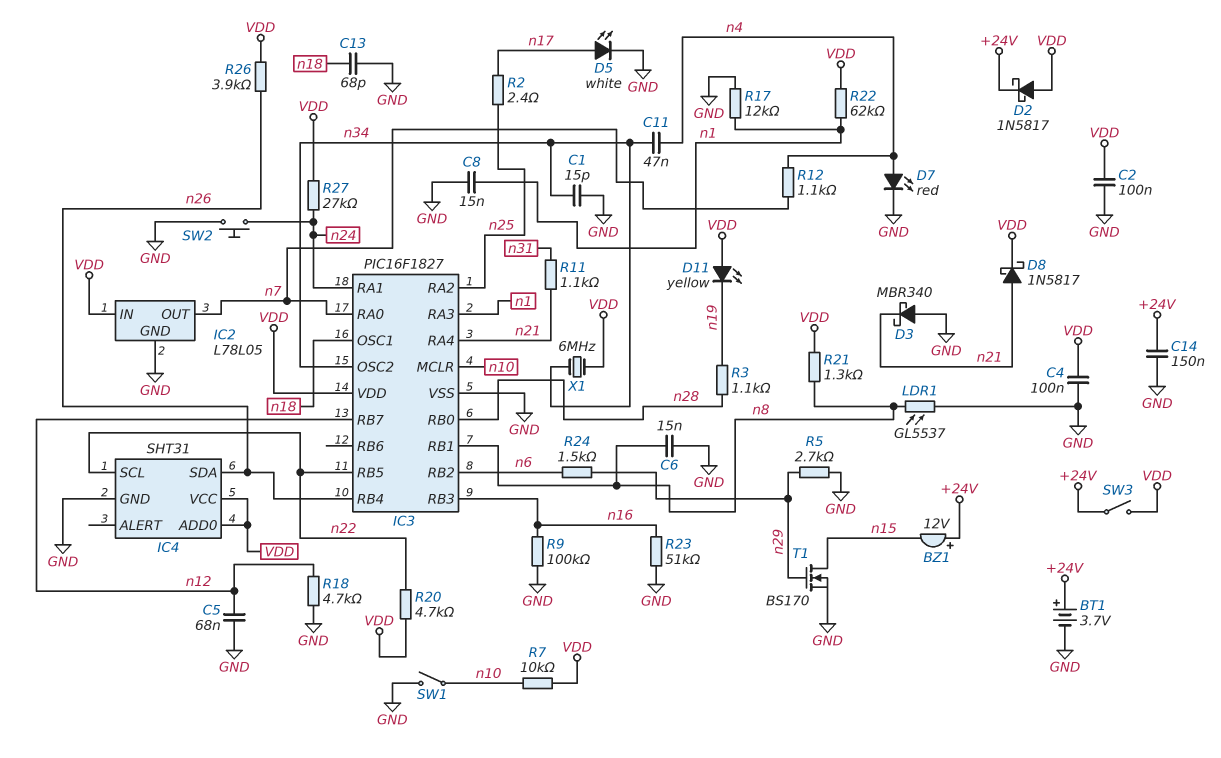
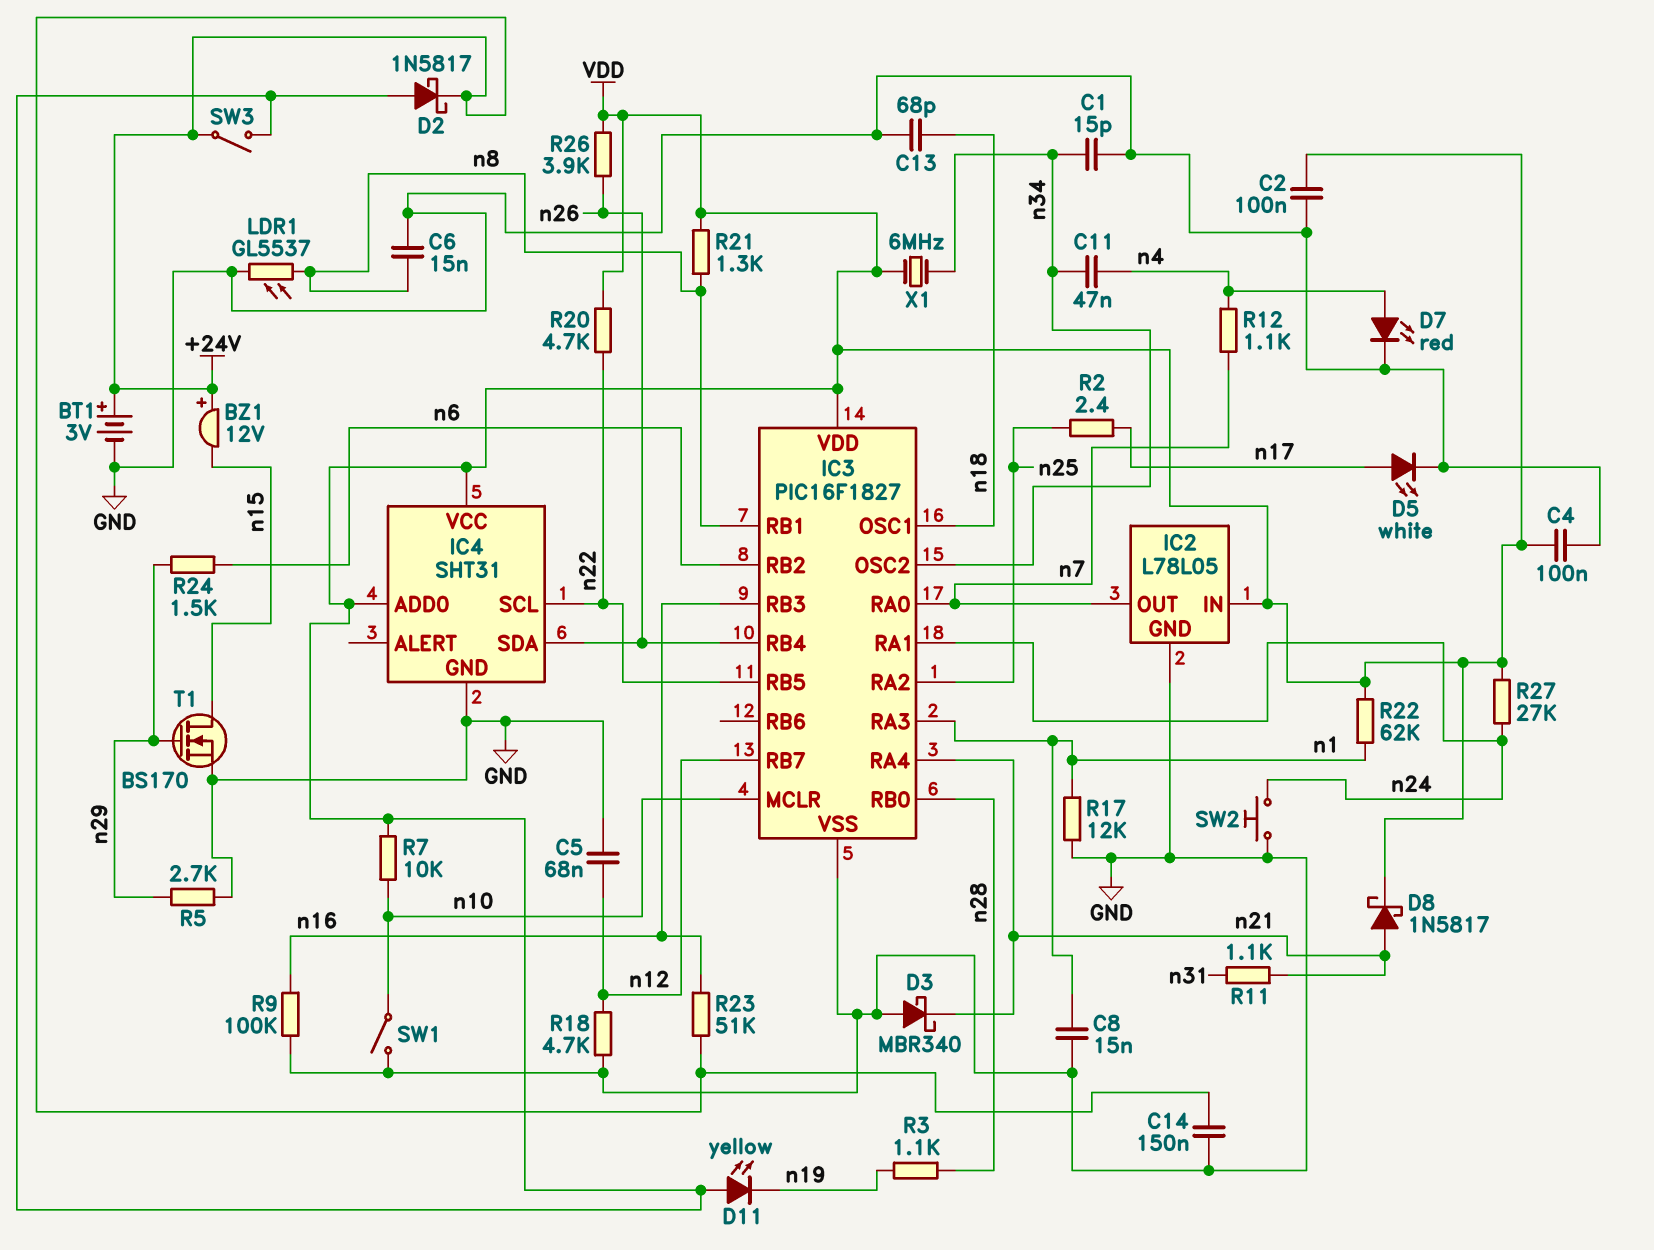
BT1: 3.7V (plus +24V, minus GND) -> 3V (plus +24V, minus GND)
R23: 51k (GND, n16) -> 51k (+24V, n16)

